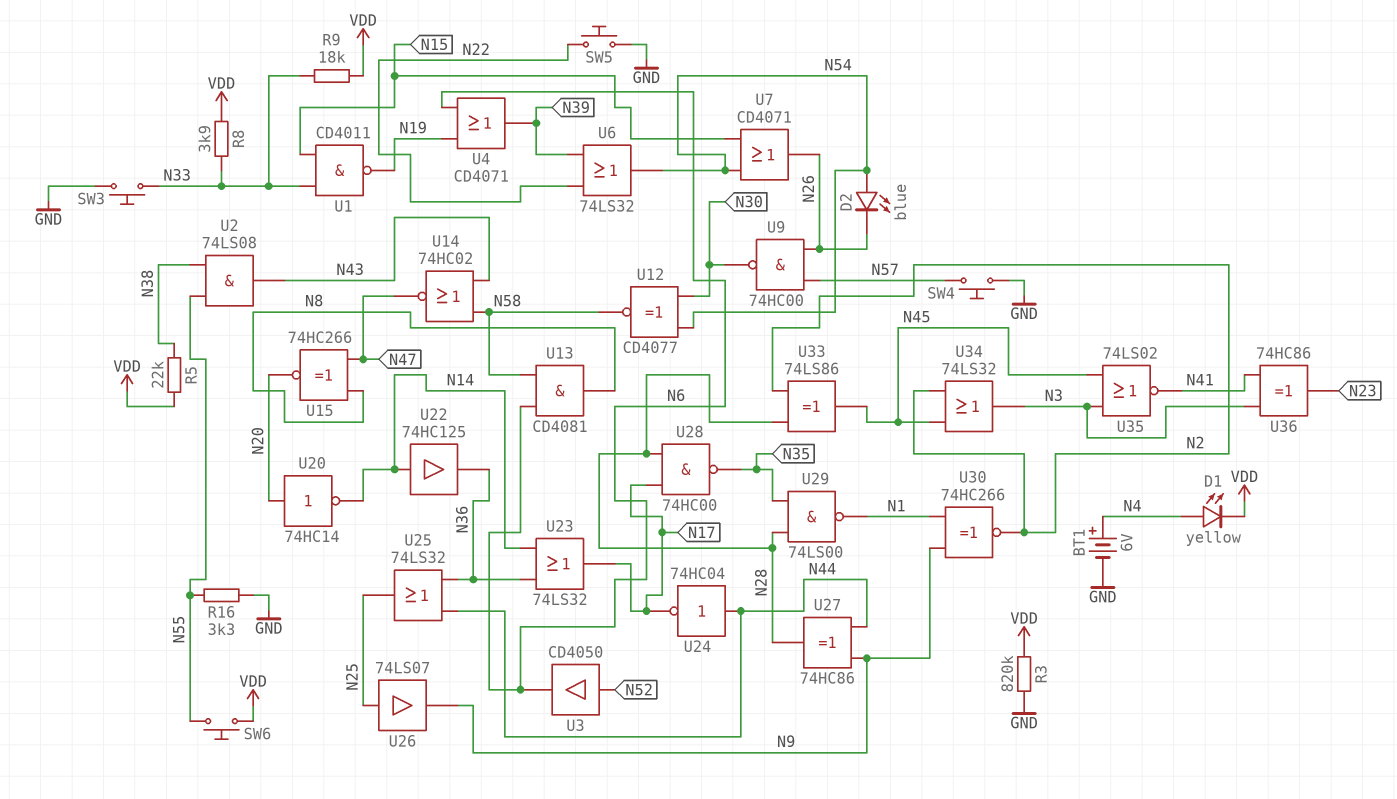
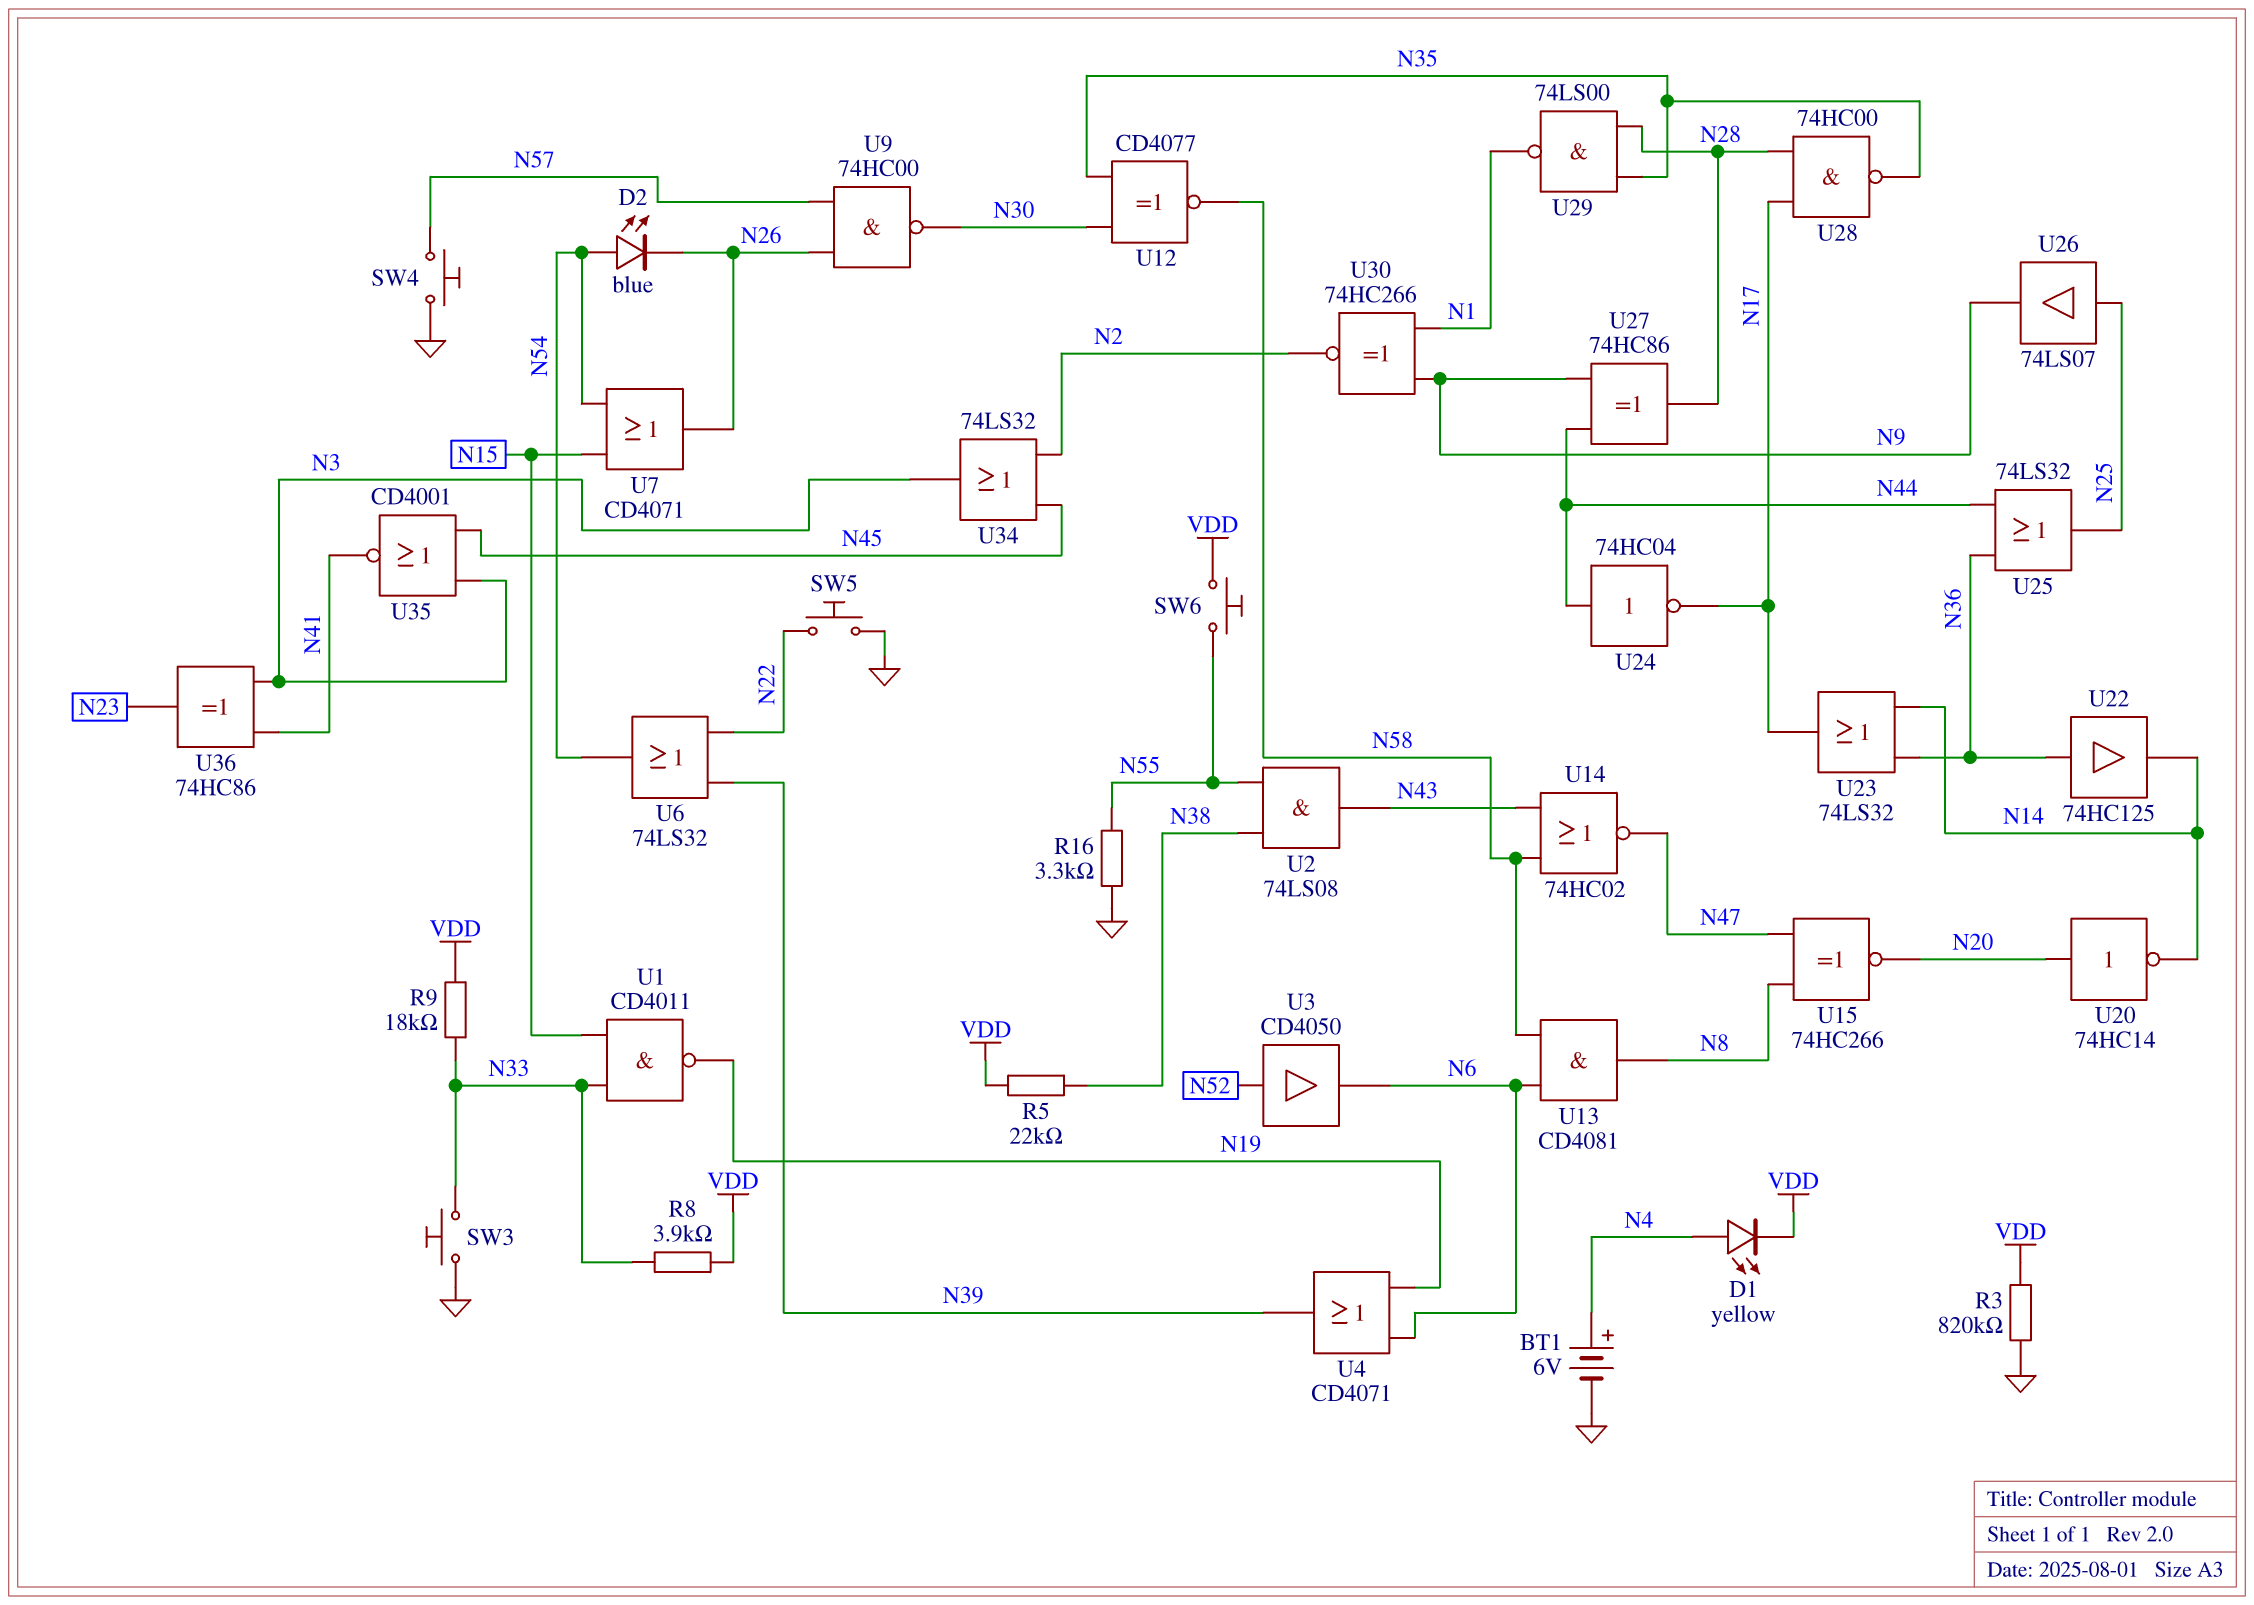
U12: XNOR CD4077 (in N30, in N54, out N58) -> XNOR CD4077 (in N30, in N35, out N58)
U22: buffer 74HC125 (in N14, out N36) -> buffer 74HC125 (in N36, out N14)
U33: XOR 74LS86 (in N2, in N28, out N45) -> none
U35: NOR 74LS02 (in N3, in N45, out N41) -> NOR CD4001 (in N3, in N45, out N41)

